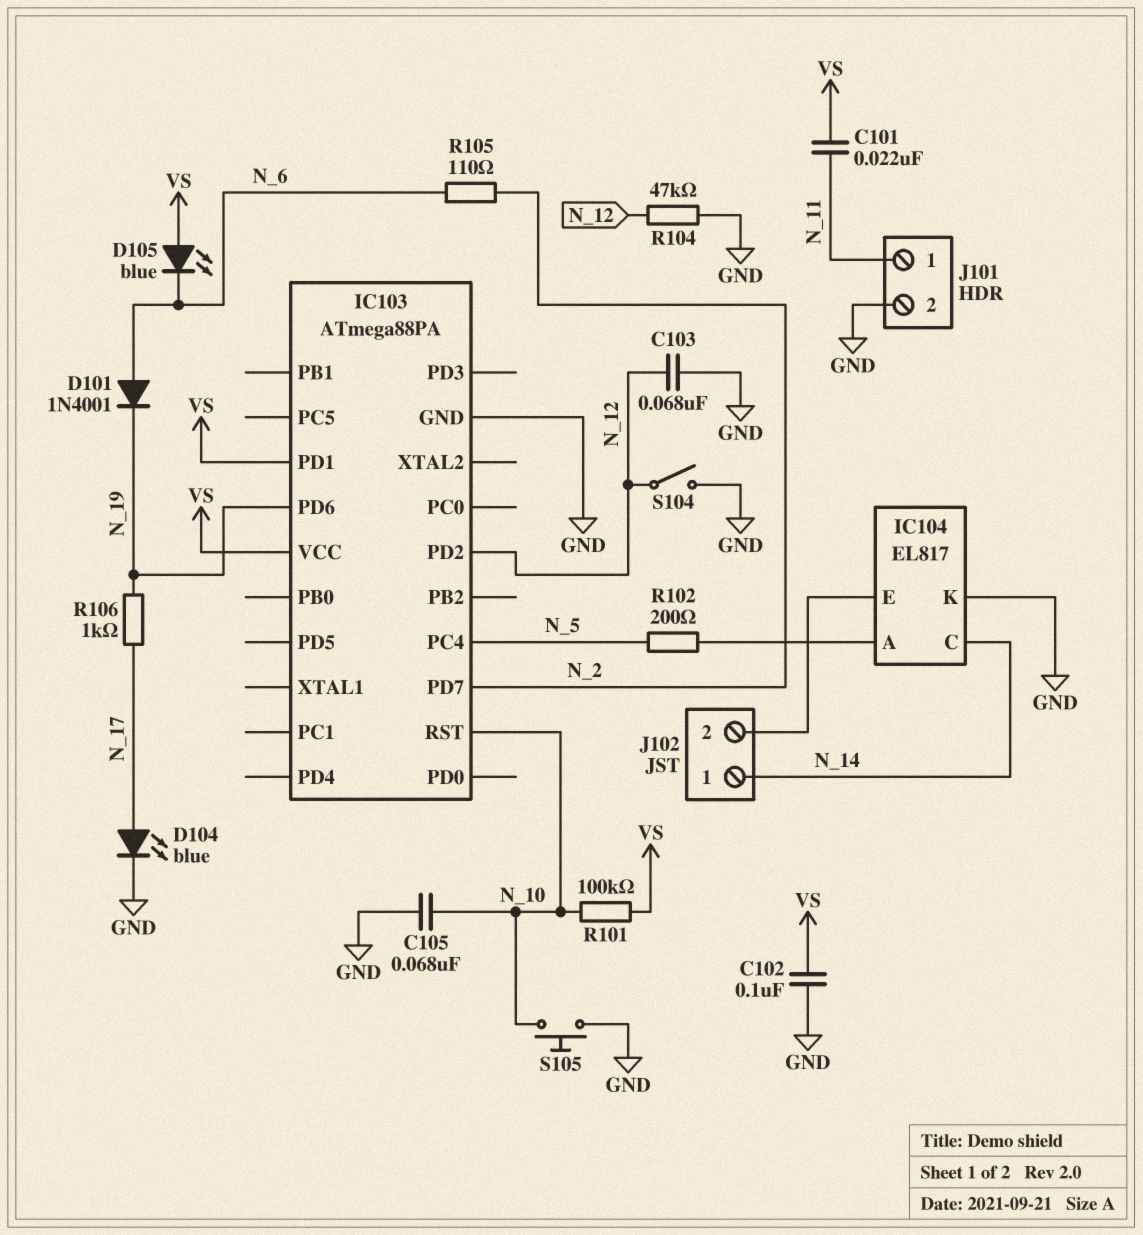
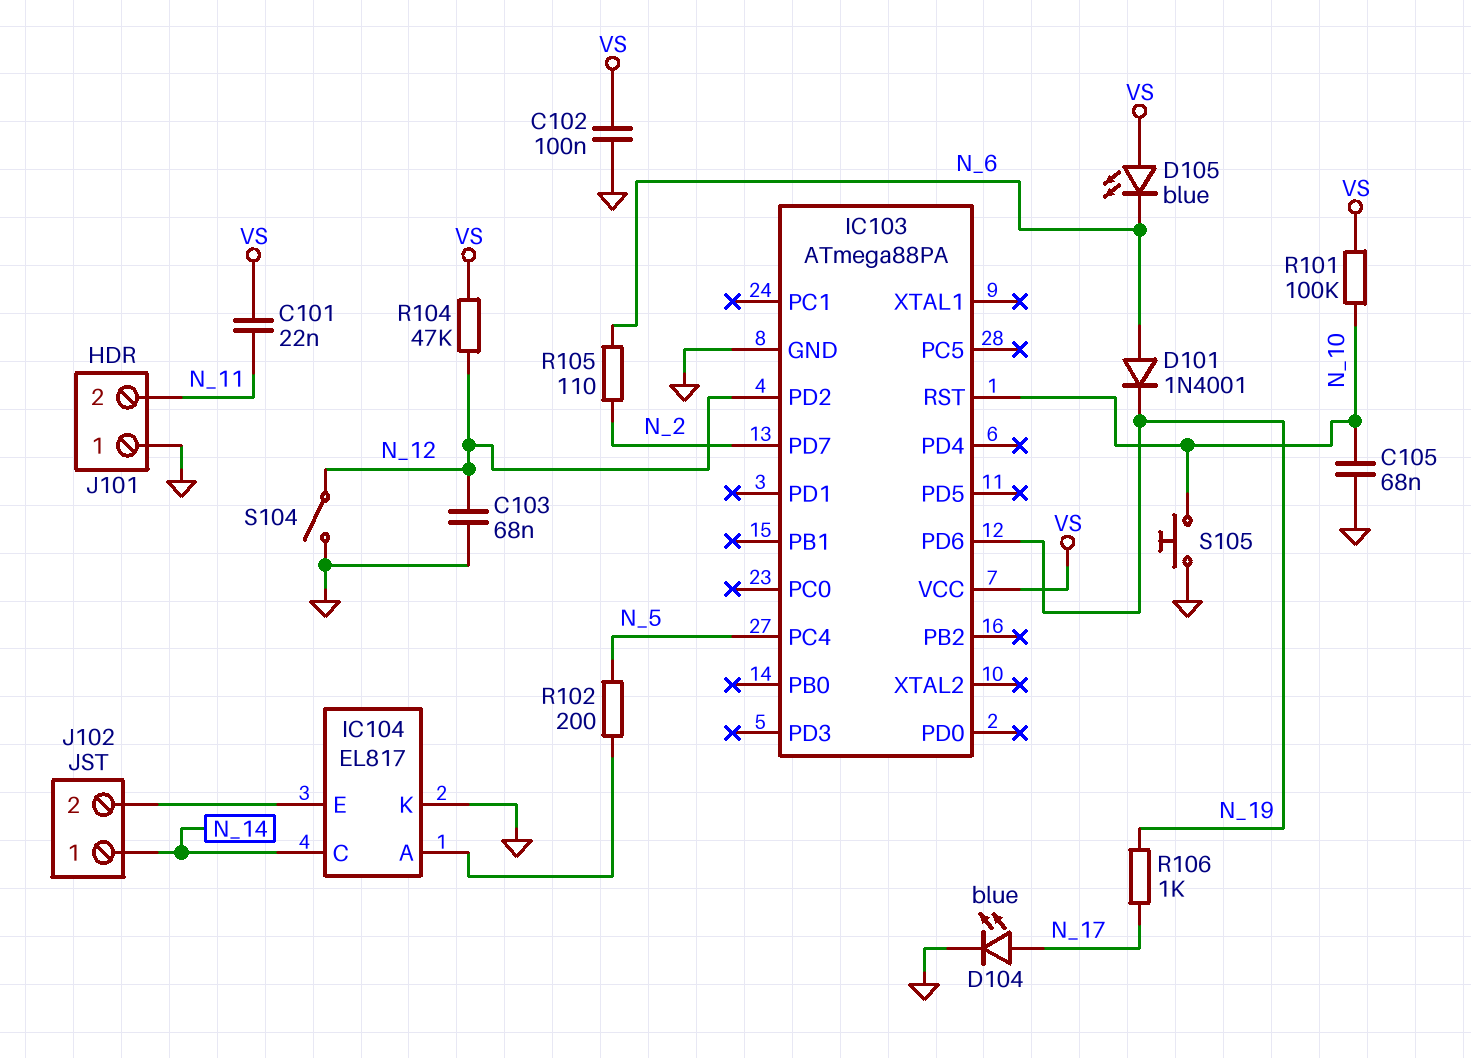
IC103 pin PD1: VS -> none
J101 pin 1: N_11 -> GND
J101 pin 2: GND -> N_11
R104: 47k (GND, N_12) -> 47k (N_12, VS)

